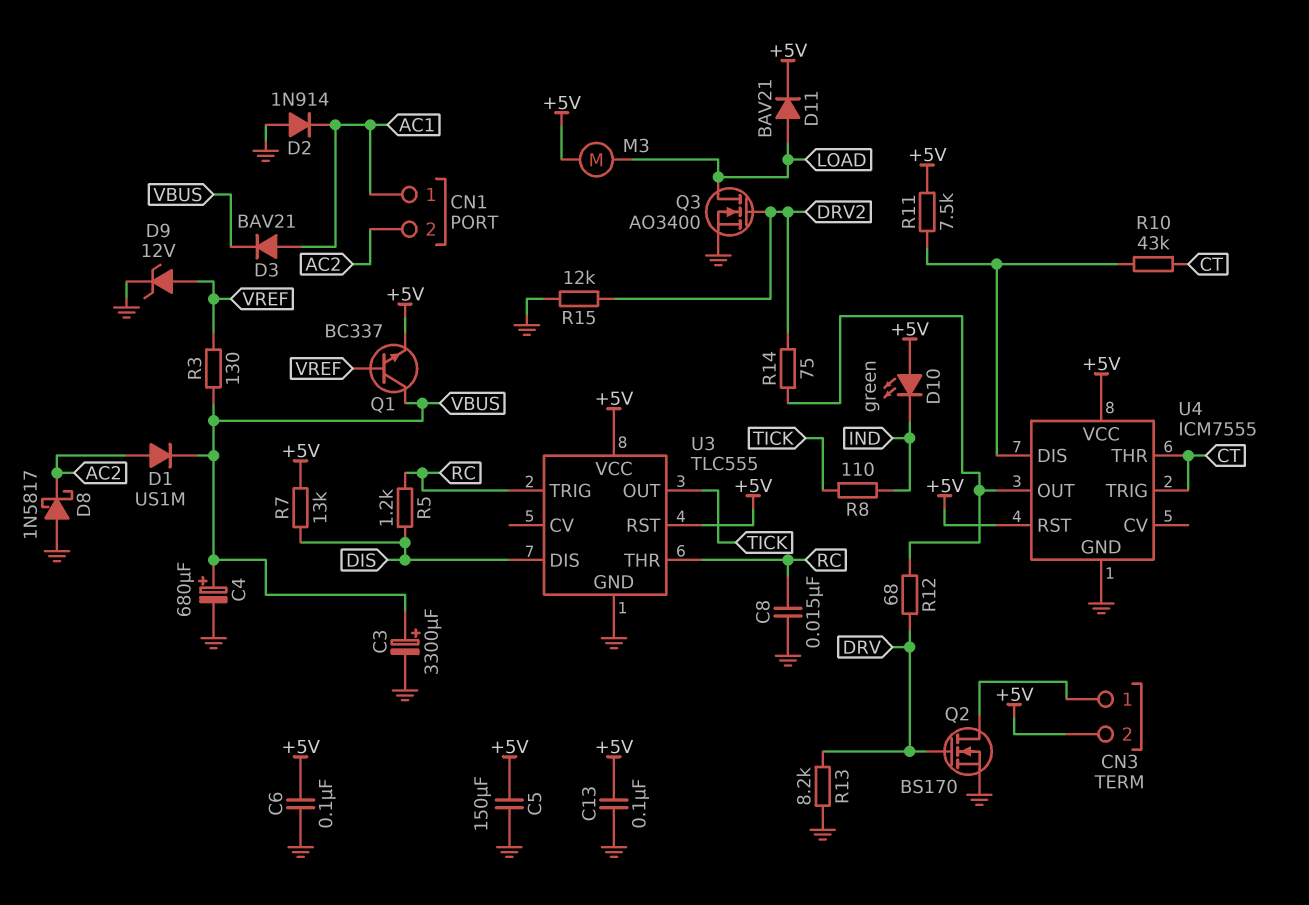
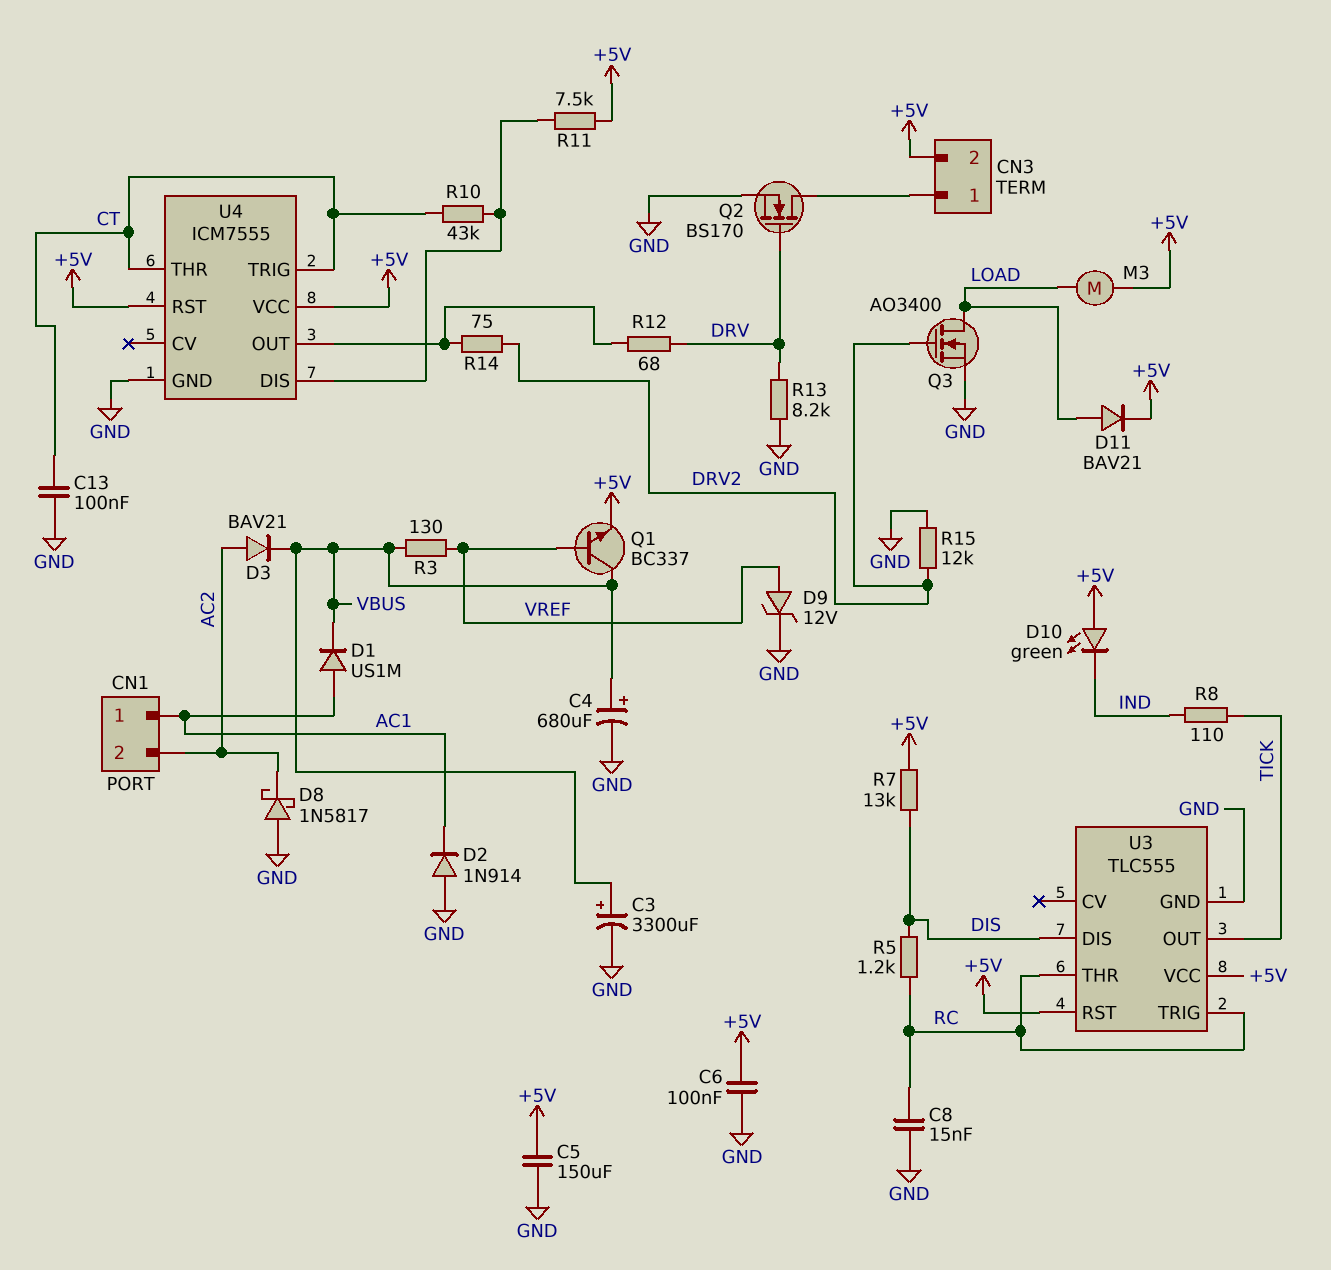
C13: 100nF (+5V, GND) -> 100nF (CT, GND)
D1: diode US1M (A AC2, K VBUS) -> diode US1M (A AC1, K VBUS)
D3: diode BAV21 (A AC1, K VBUS) -> diode BAV21 (A AC2, K VBUS)

